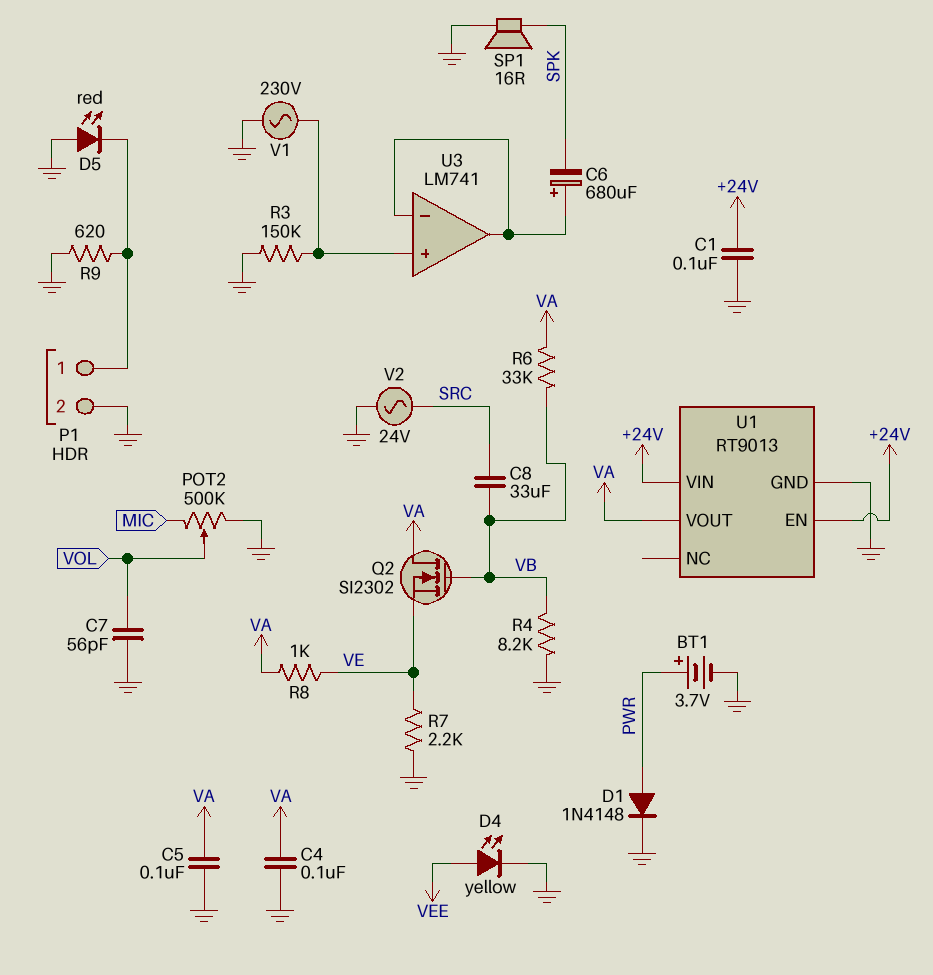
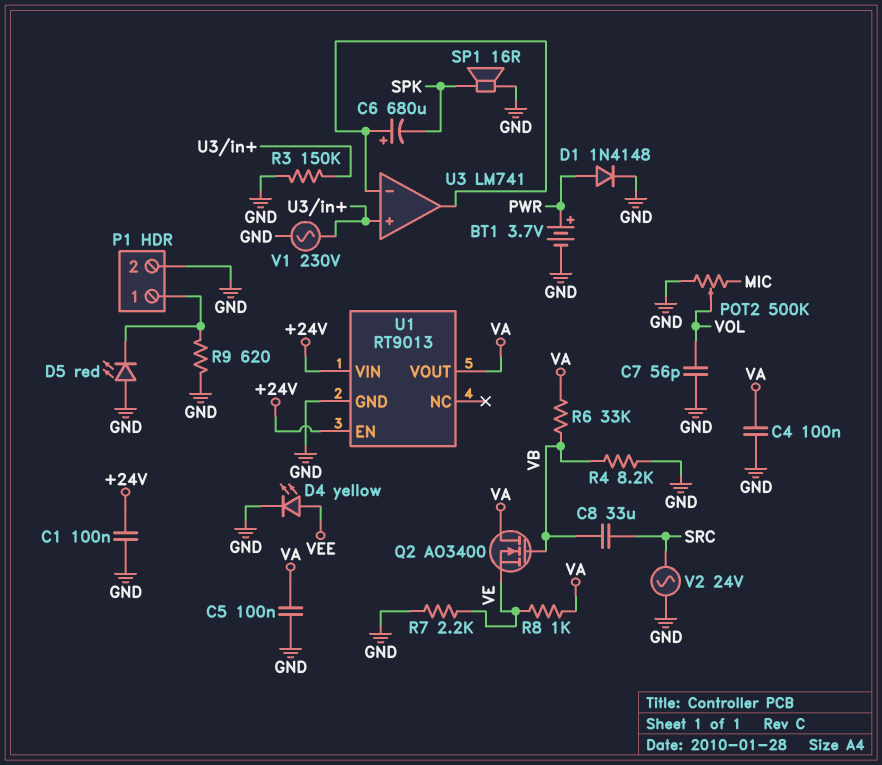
Q2: NMOS SI2302 (G VB, D VA, S VE) -> NMOS AO3400 (G VB, D VA, S VE)

